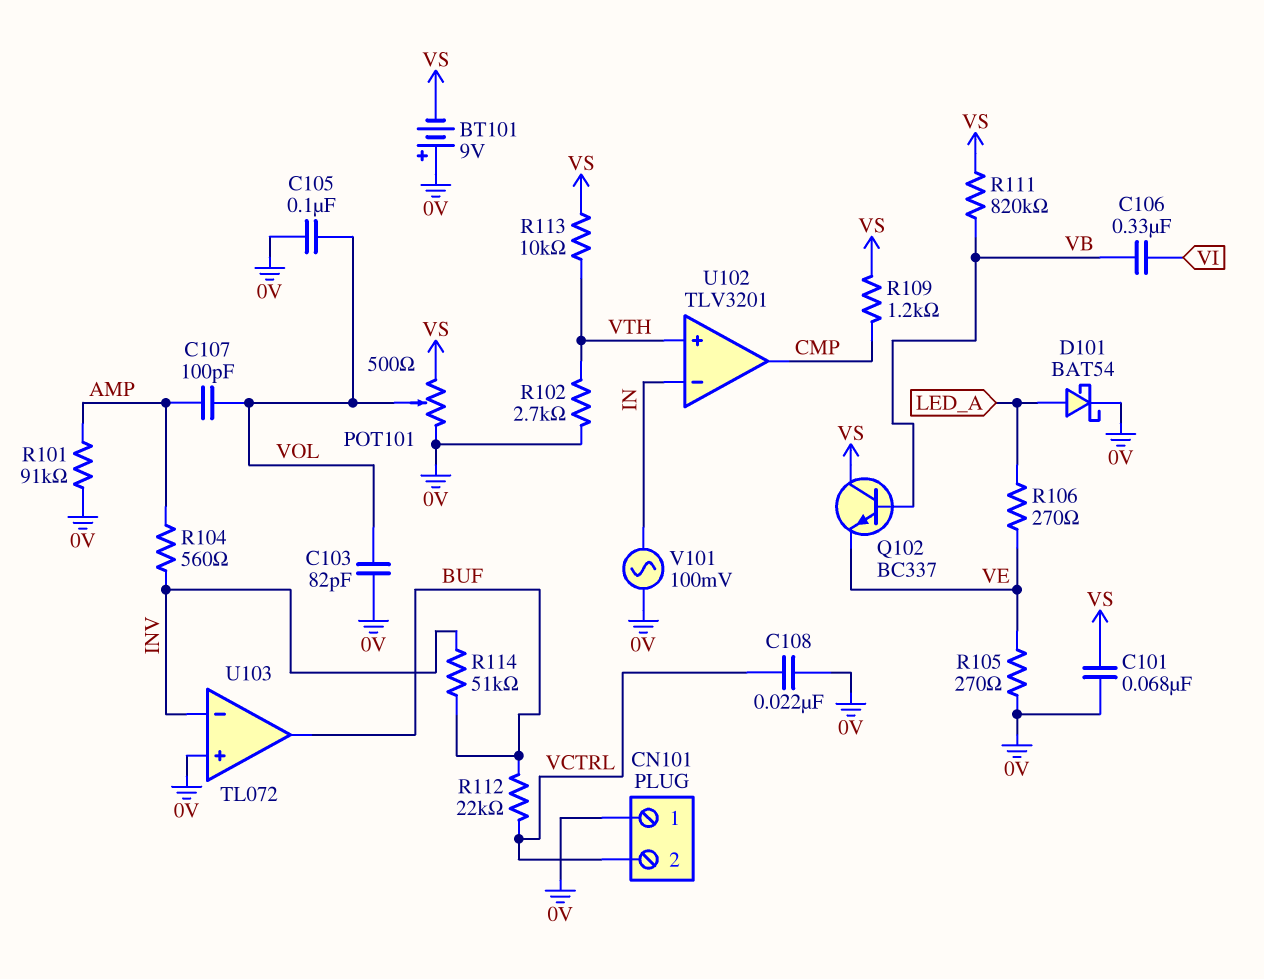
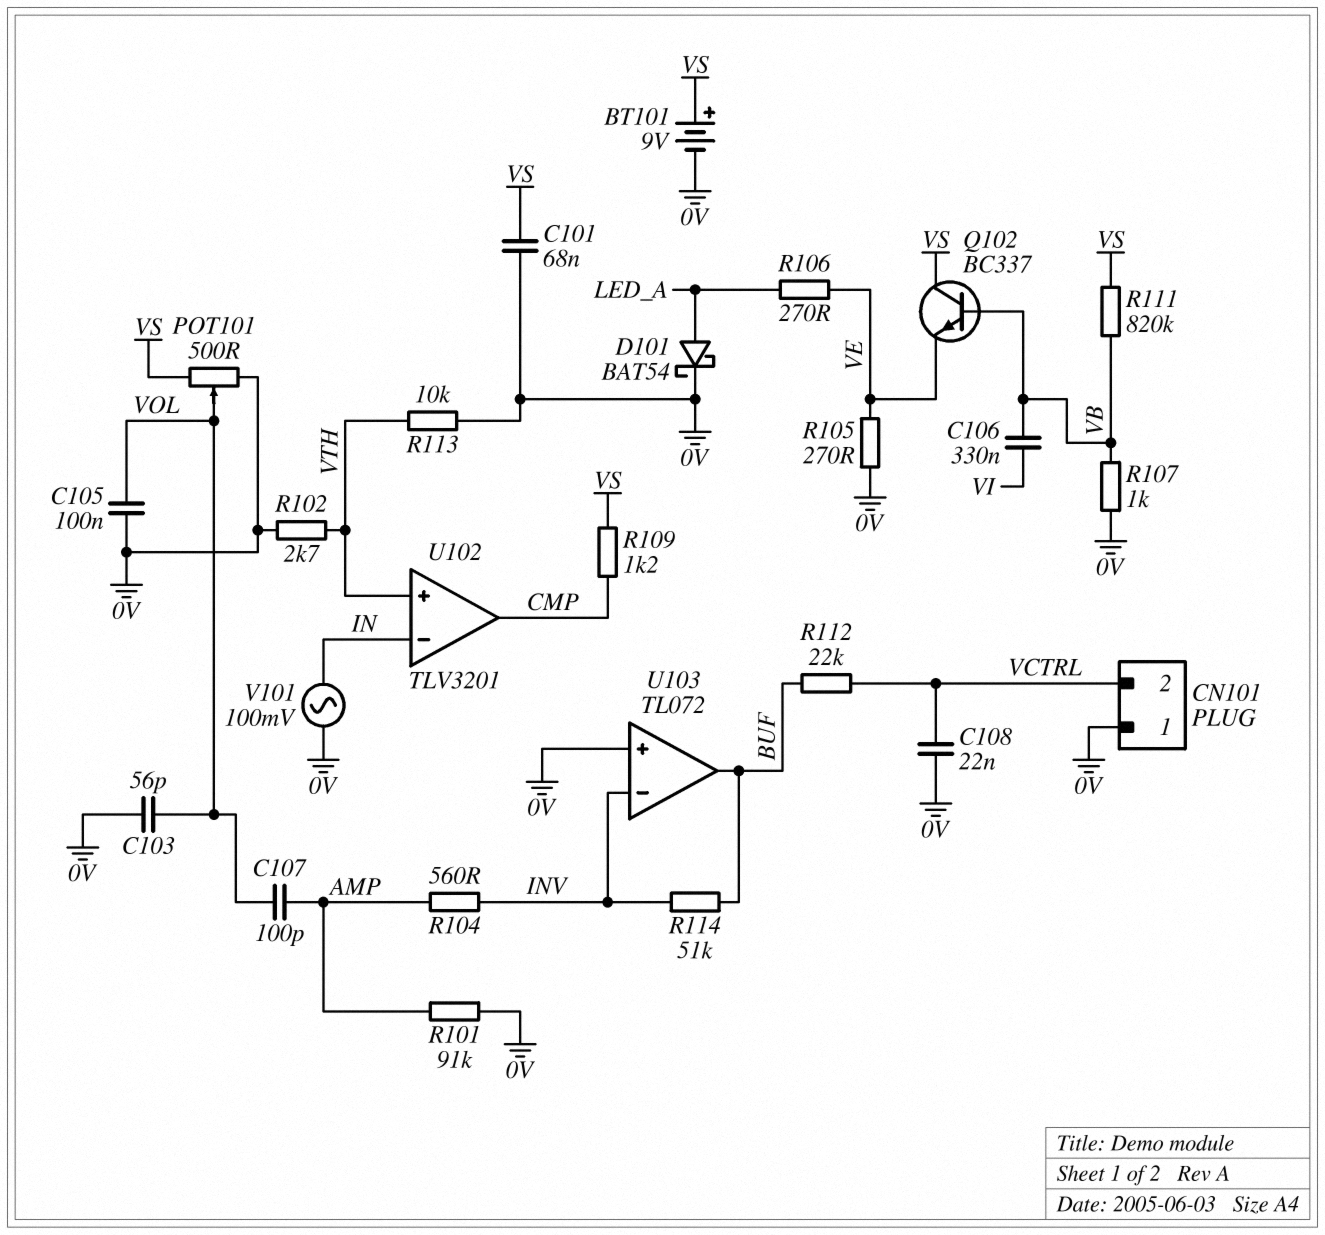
BT101: 9V (plus 0V, minus VS) -> 9V (plus VS, minus 0V)
C103: 82pF (0V, VOL) -> 56pF (0V, VOL)
R107: none -> 1k (0V, VB)
R113: 10k (VS, VTH) -> 10k (0V, VTH)

